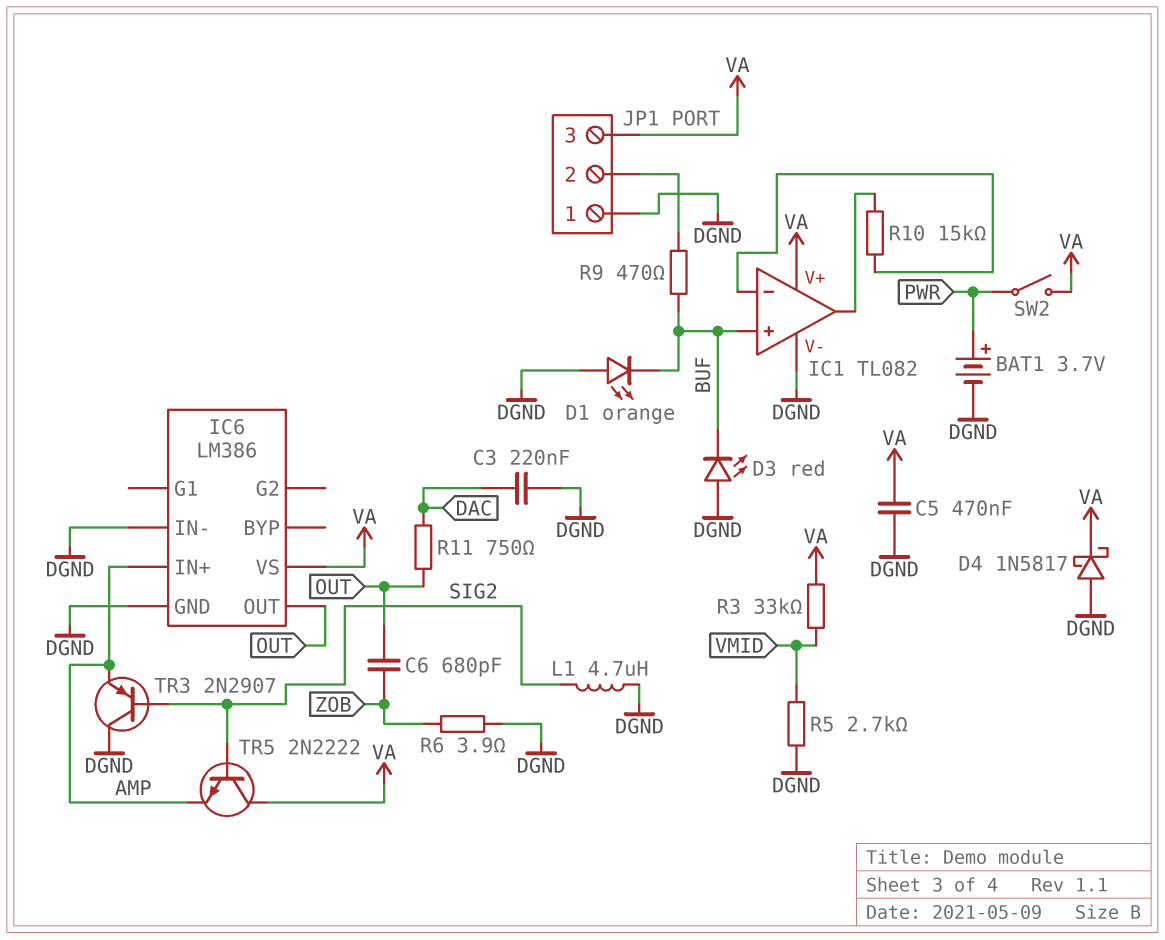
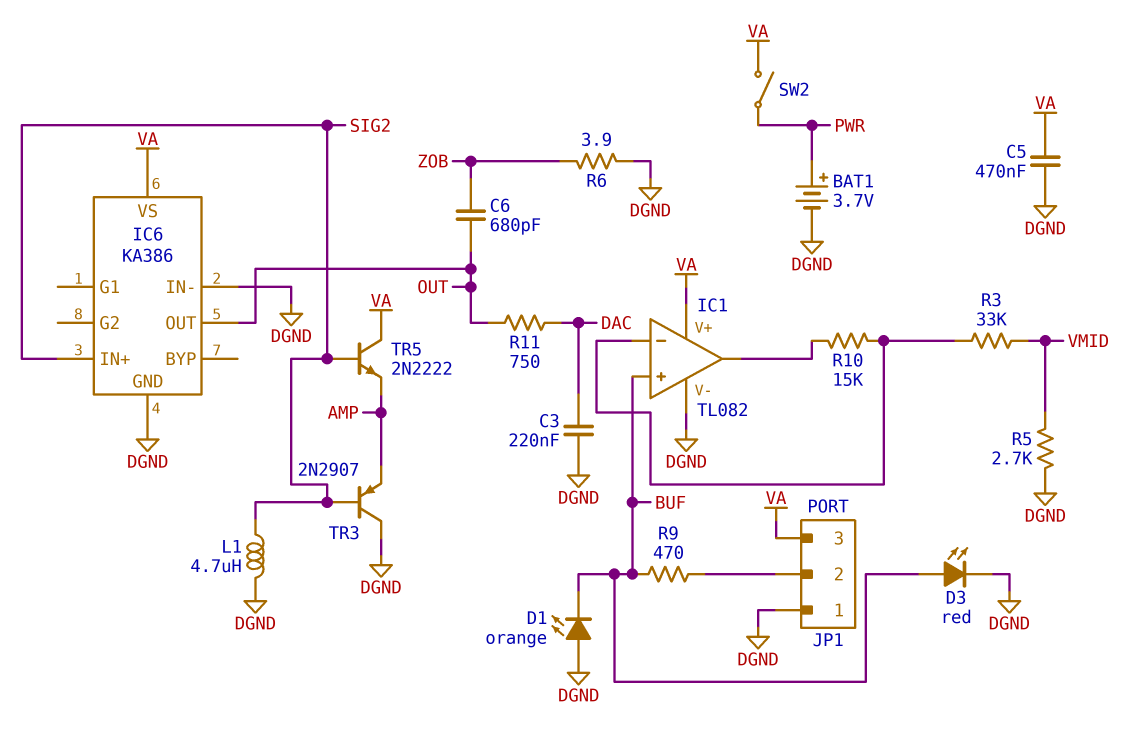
D3: LED red (A DGND, K BUF) -> LED red (A BUF, K DGND)
D4: schottky 1N5817 (A DGND, K VA) -> none
IC6: LM386 -> KA386
IC6 pin IN+: AMP -> SIG2
R3: 33k (VA, VMID) -> 33k (IC1/in-, VMID)

